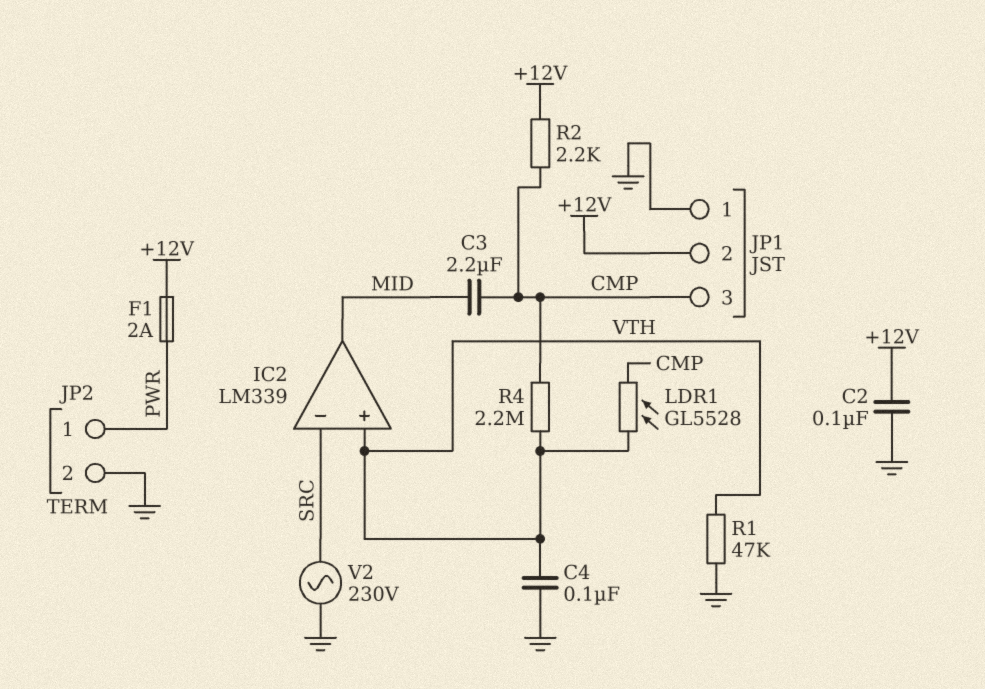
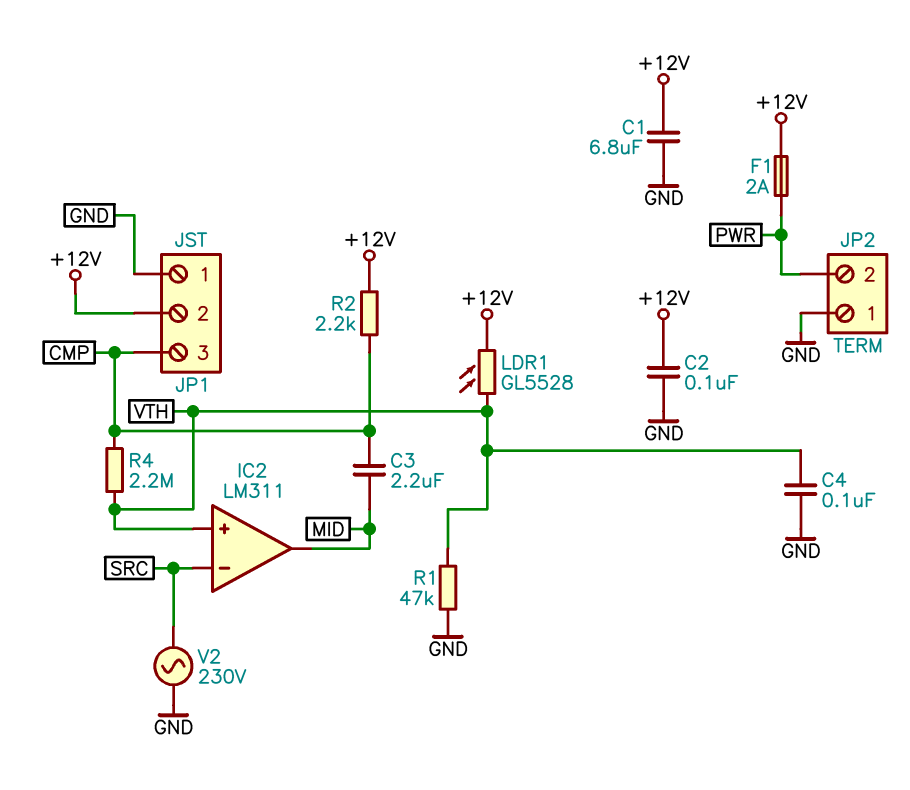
C1: none -> 6.8uF (+12V, GND)
IC2: LM339 -> LM311
JP2 pin 1: PWR -> GND
JP2 pin 2: GND -> PWR
LDR1: GL5528 (CMP, VTH) -> GL5528 (+12V, VTH)

